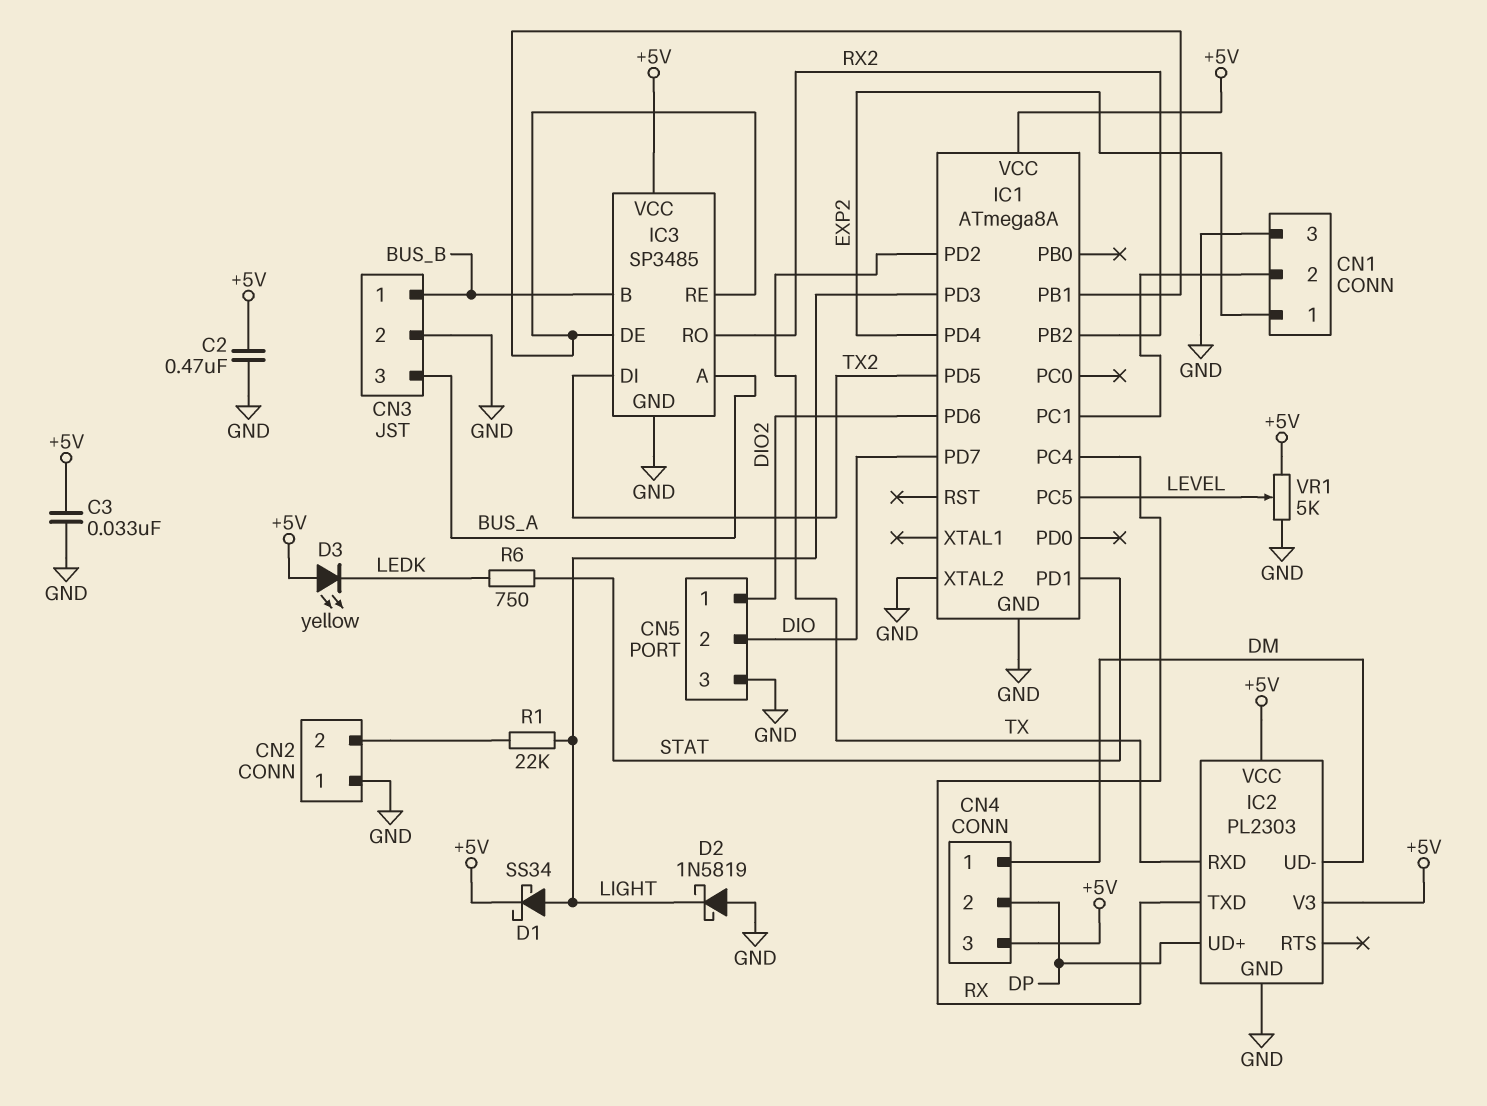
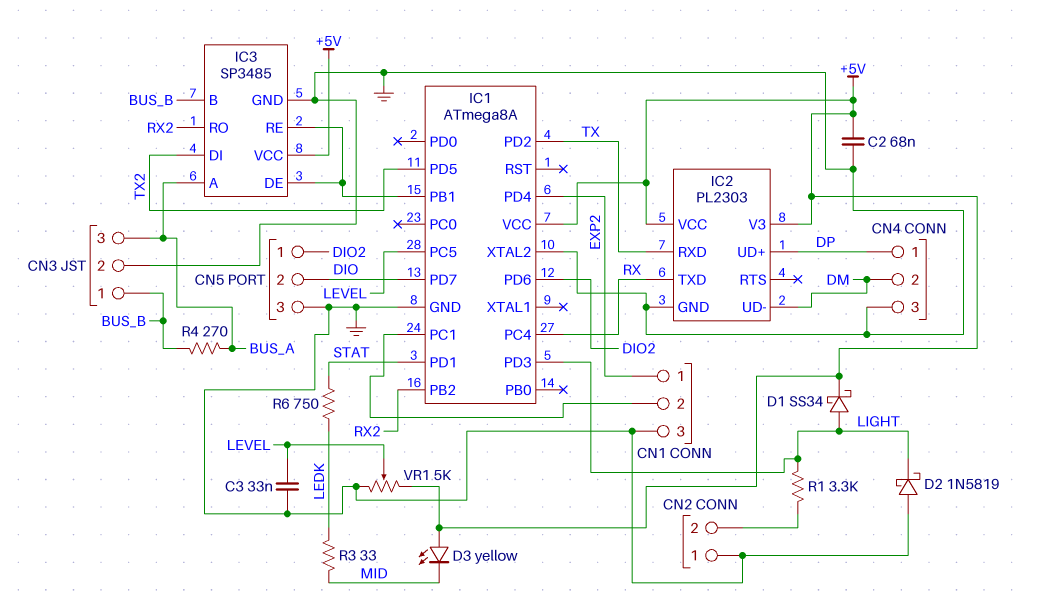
C2: 470nF (+5V, GND) -> 68nF (+5V, GND)
C3: 33nF (+5V, GND) -> 33nF (GND, LEVEL)
CN4 pin 1: DM -> DP
CN4 pin 2: DP -> DM
CN4 pin 3: +5V -> GND
D3: LED yellow (A +5V, K LEDK) -> LED yellow (A +5V, K MID)
R1: 22k (CN2/2, LIGHT) -> 3.3k (CN2/2, LIGHT)
R3: none -> 33 (LEDK, MID)
R4: none -> 270 (BUS_A, BUS_B)

